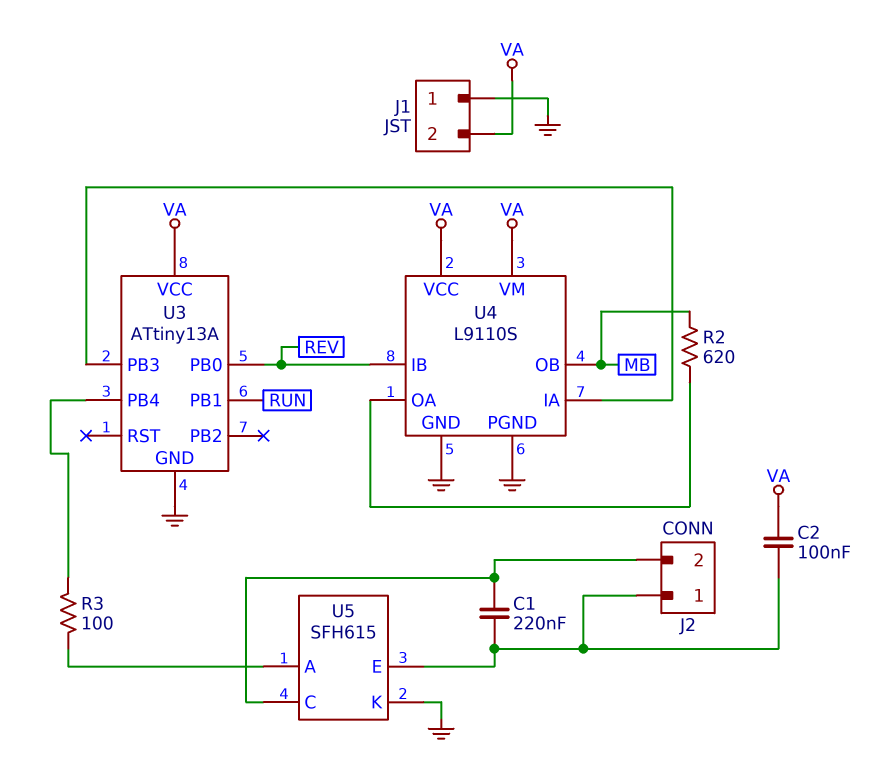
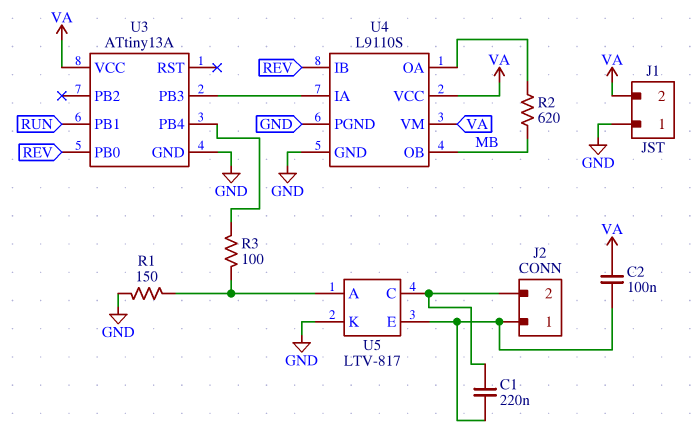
R1: none -> 150 (GND, U5/A)
U5: SFH615 -> LTV-817

